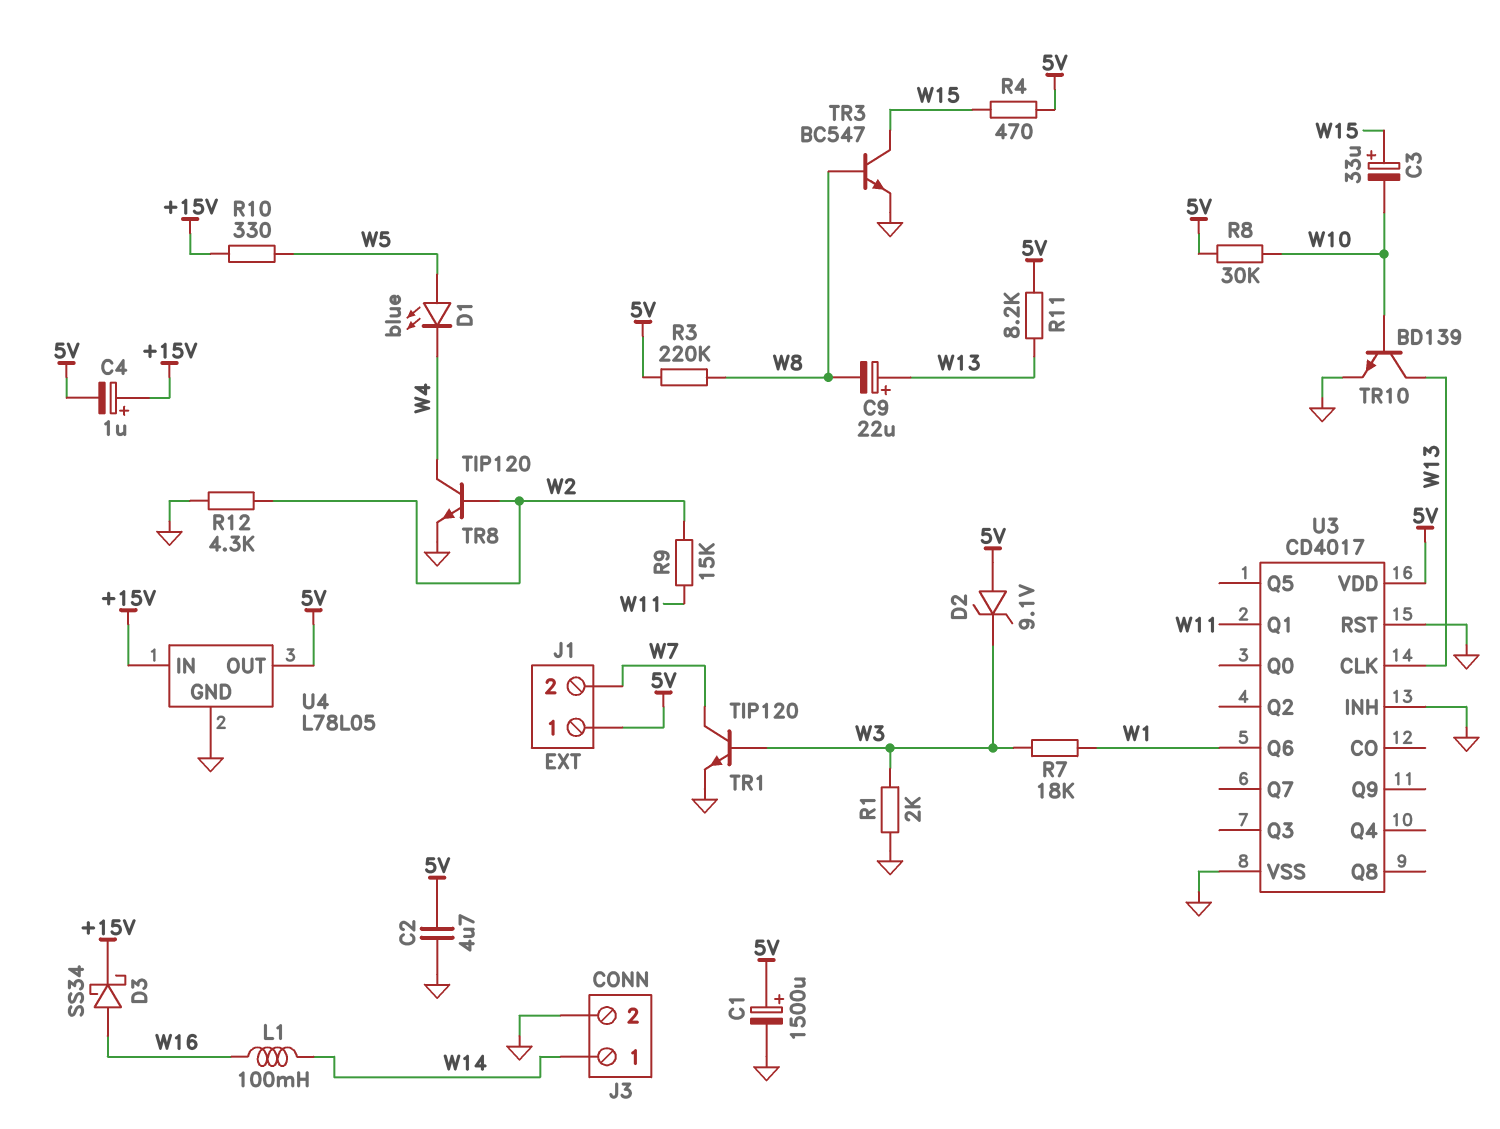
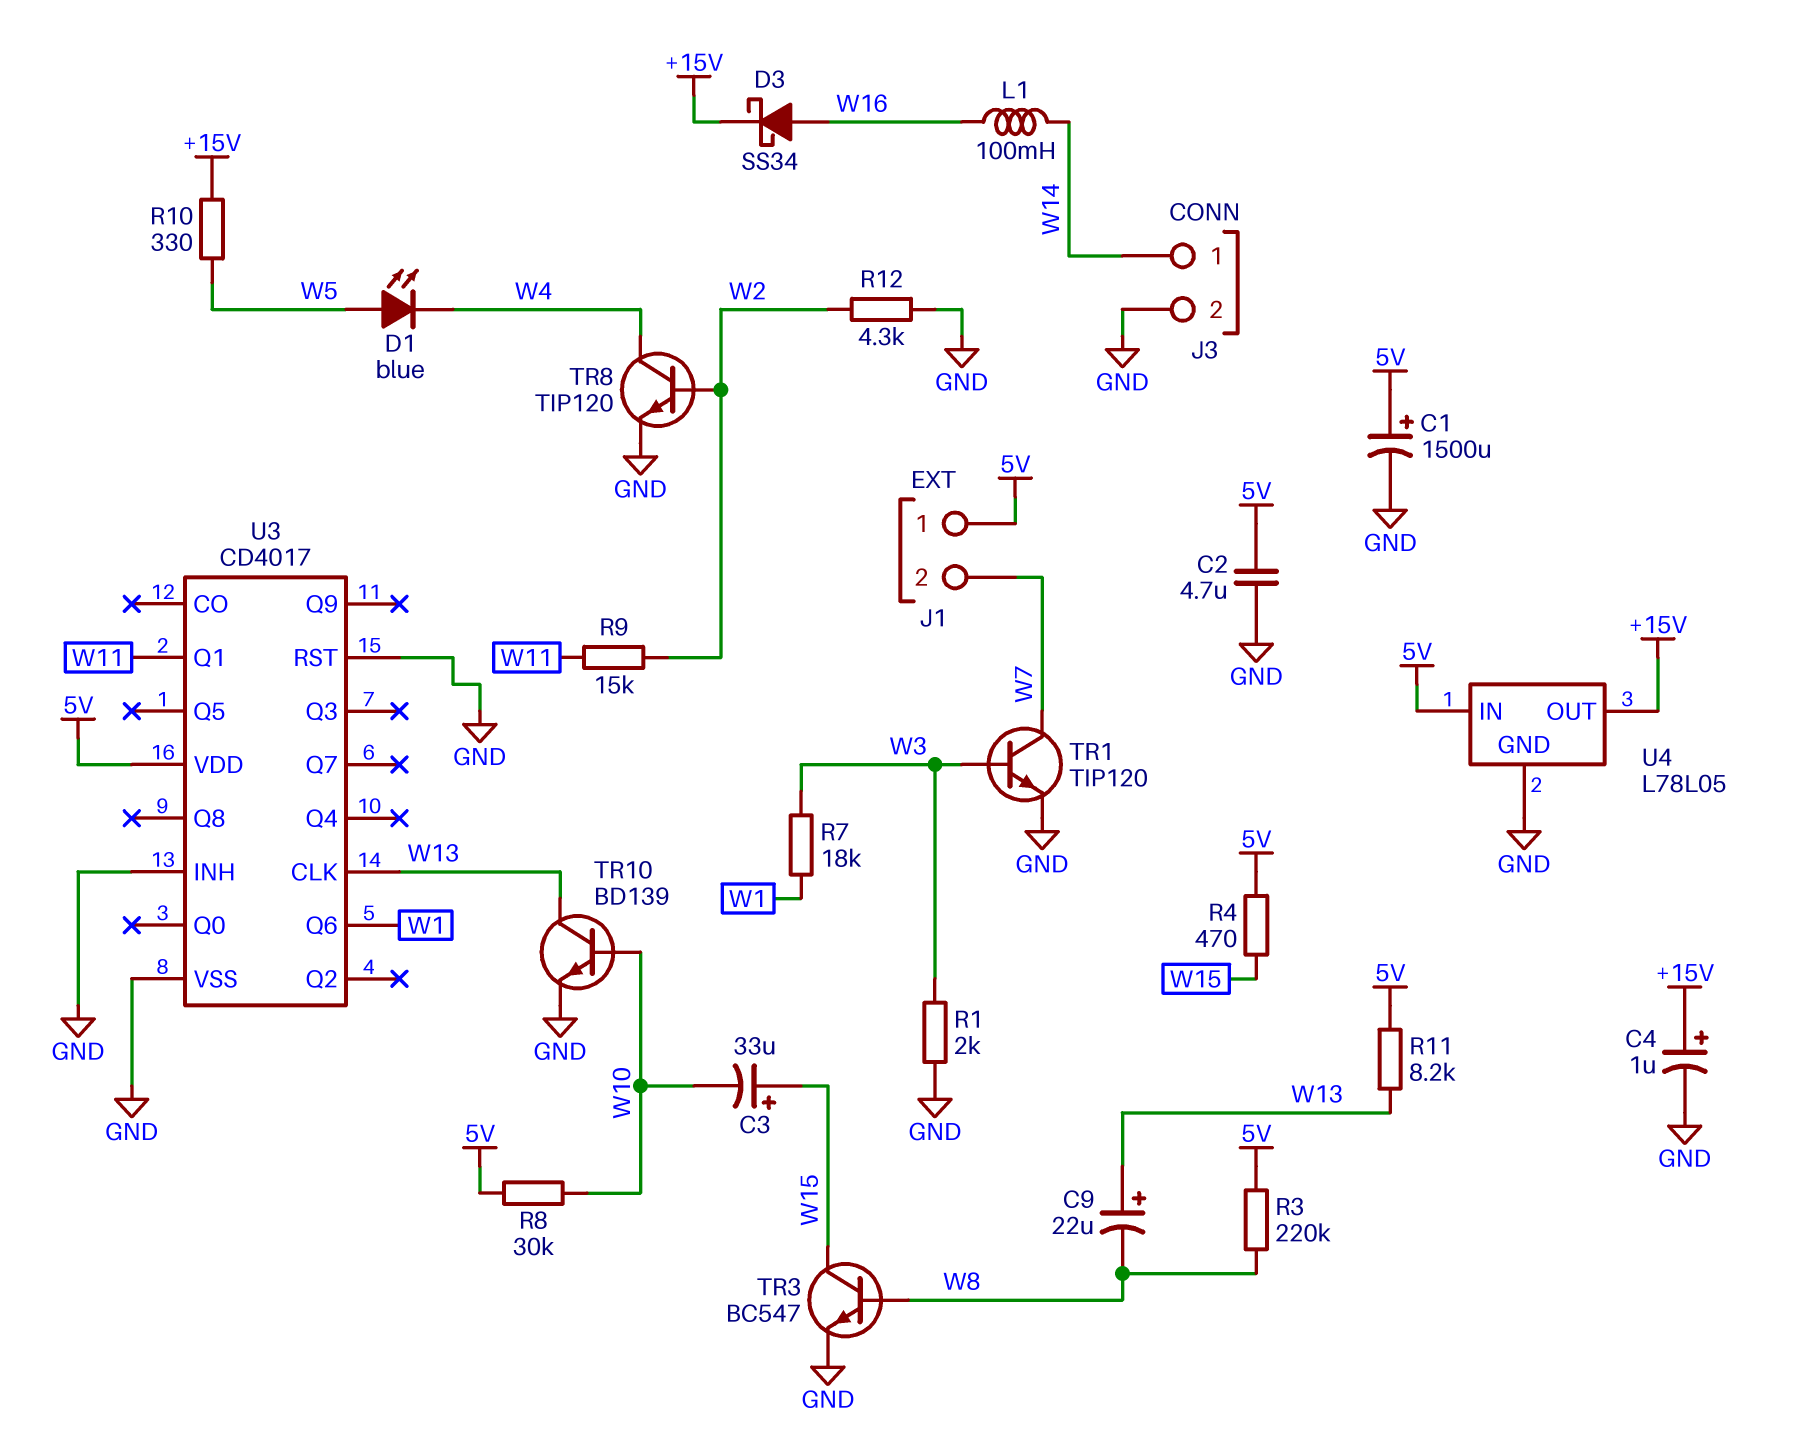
C4: 1uF (plus +15V, minus 5V) -> 1uF (plus +15V, minus GND)
D2: zener 9.1V (A 5V, K W3) -> none
U4 pin IN: +15V -> 5V
U4 pin OUT: 5V -> +15V

